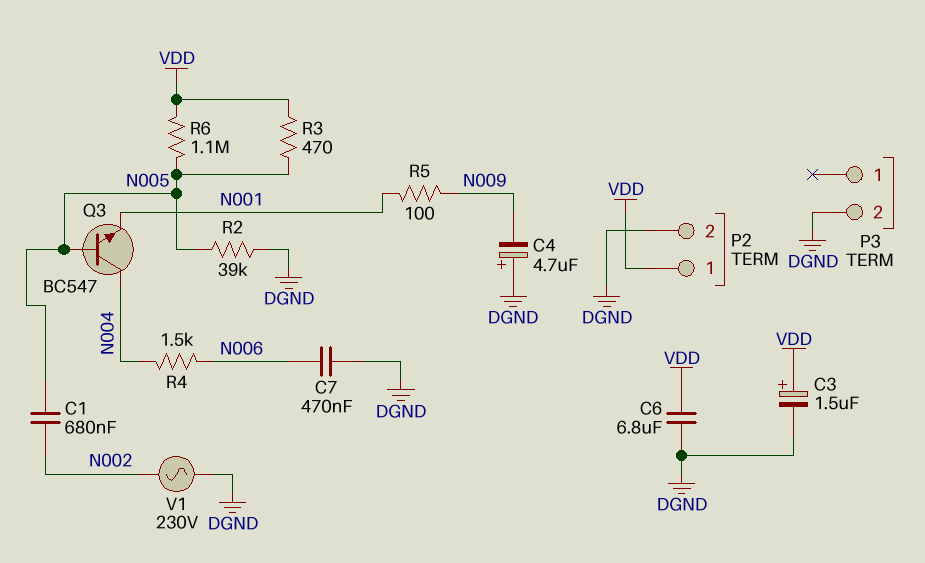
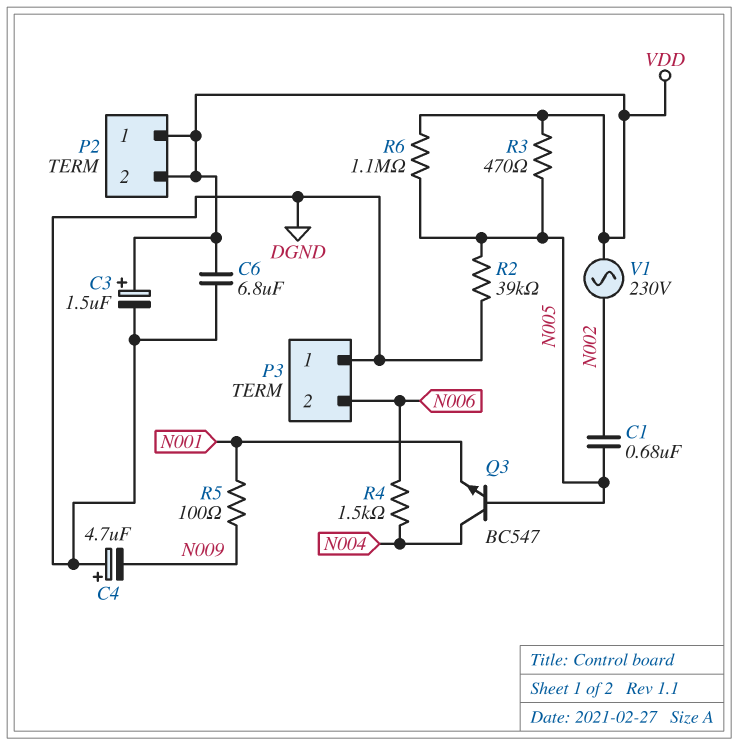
C7: 470nF (DGND, N006) -> none
P2 pin 2: DGND -> VDD
P3 pin 1: none -> DGND
P3 pin 2: DGND -> N006
V1: AC 230V (DGND, N002) -> AC 230V (N002, VDD)

